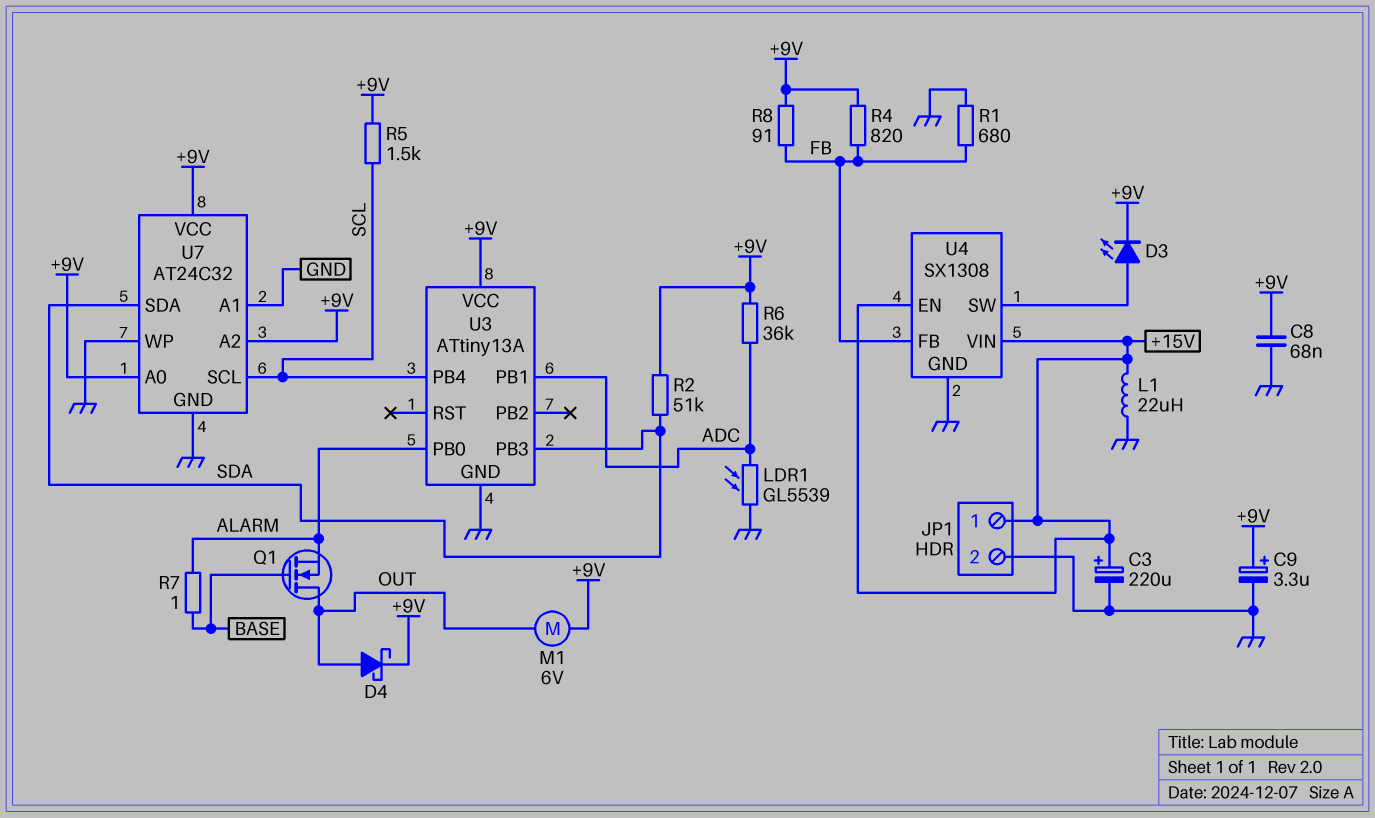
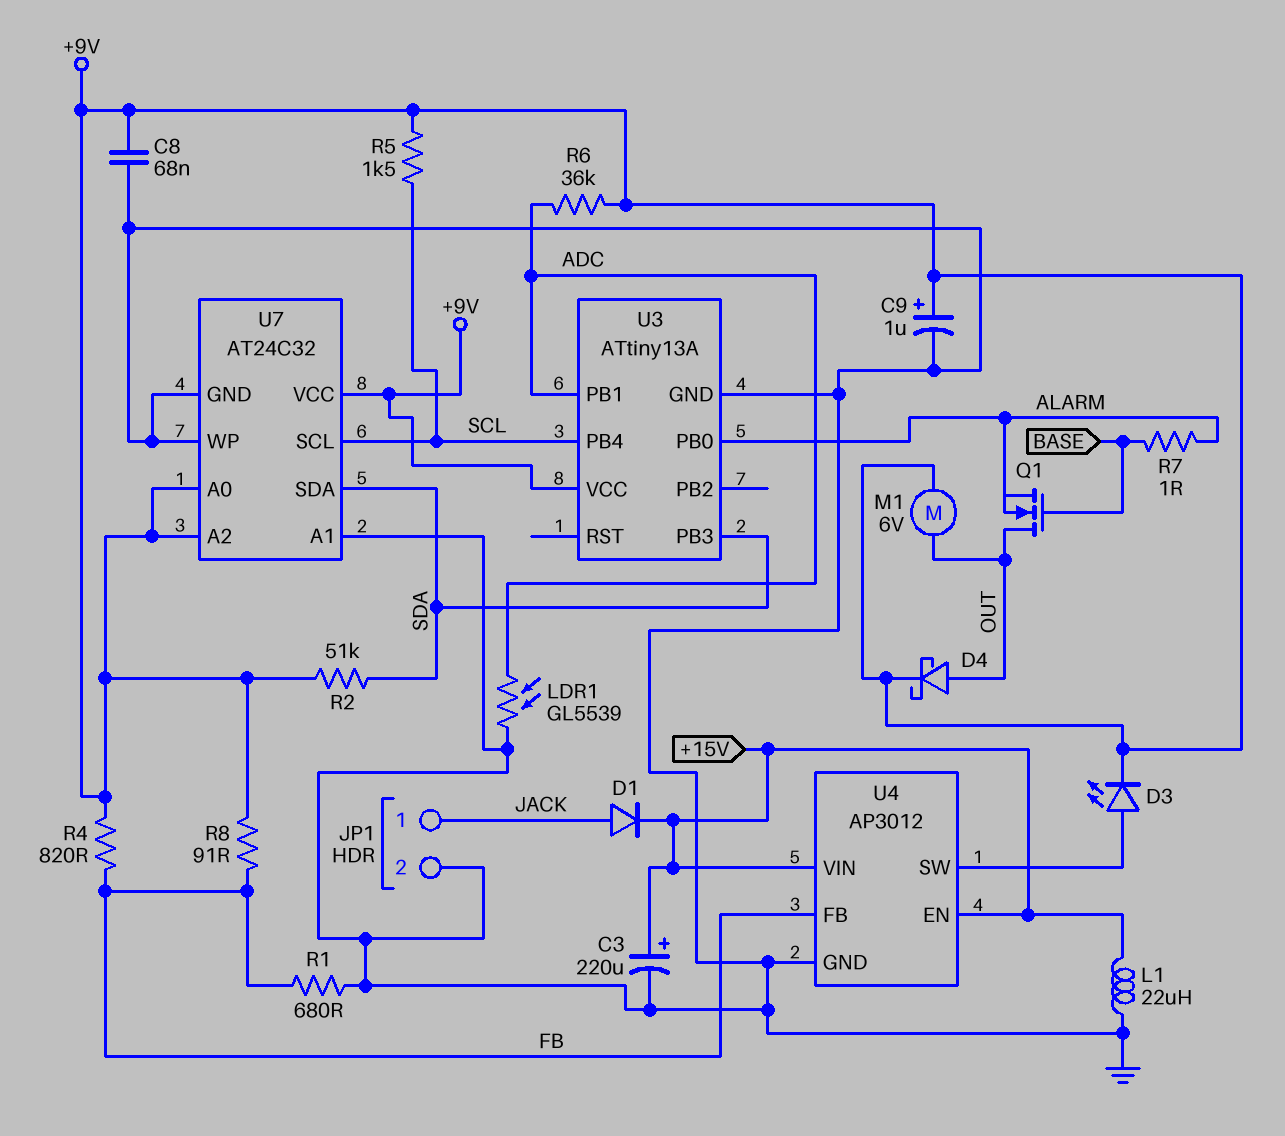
C9: 3.3uF (plus +9V, minus GND) -> 1uF (plus +9V, minus GND)
D1: none -> diode (A JACK, K +15V)
JP1 pin 1: +15V -> JACK
U4: SX1308 -> AP3012

